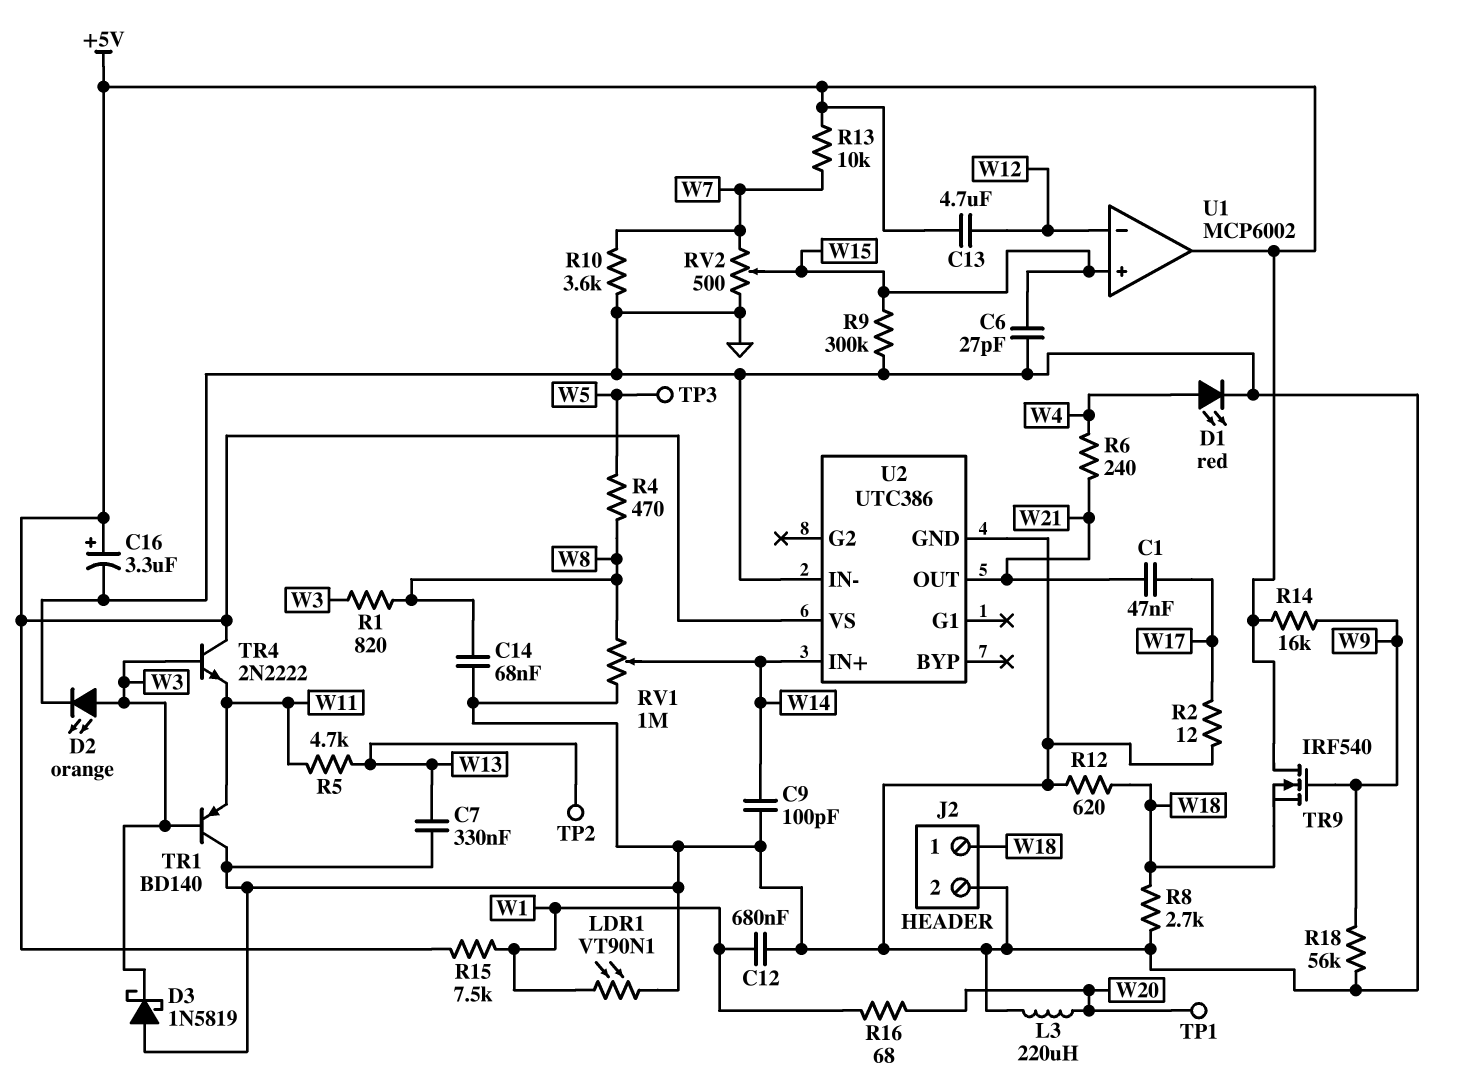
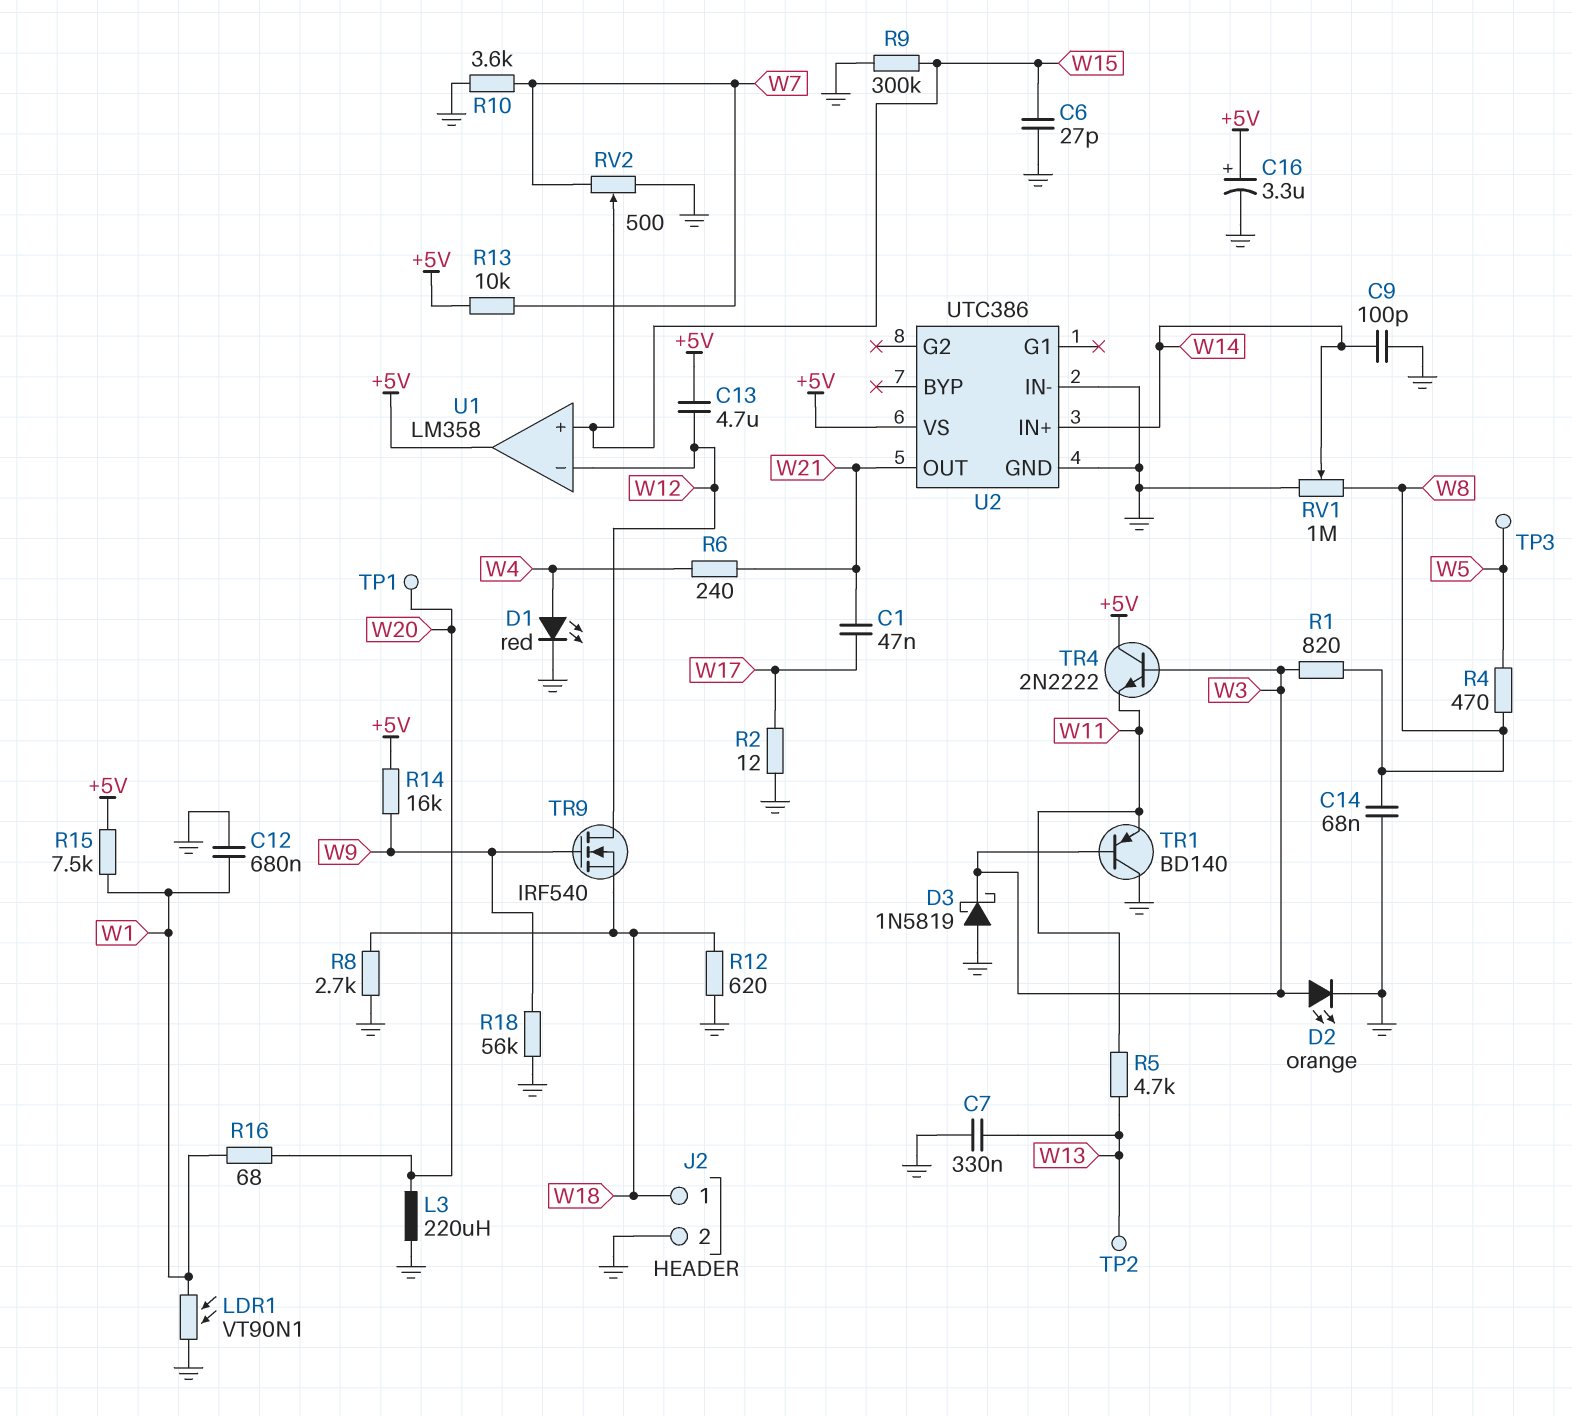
TR9: NMOS IRF540 (G W9, D +5V, S W18) -> NMOS IRF540 (G W9, D W12, S W18)
U1: MCP6002 -> LM358

